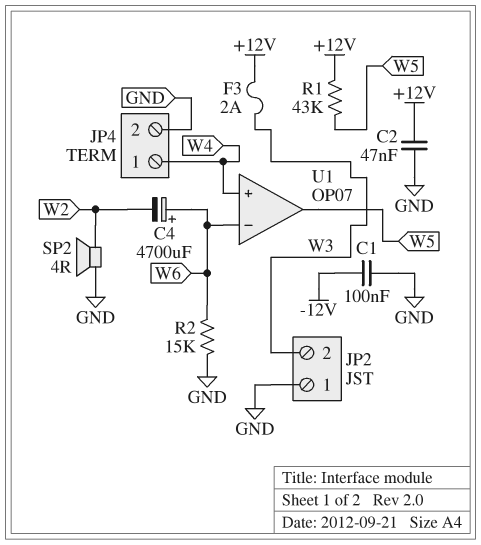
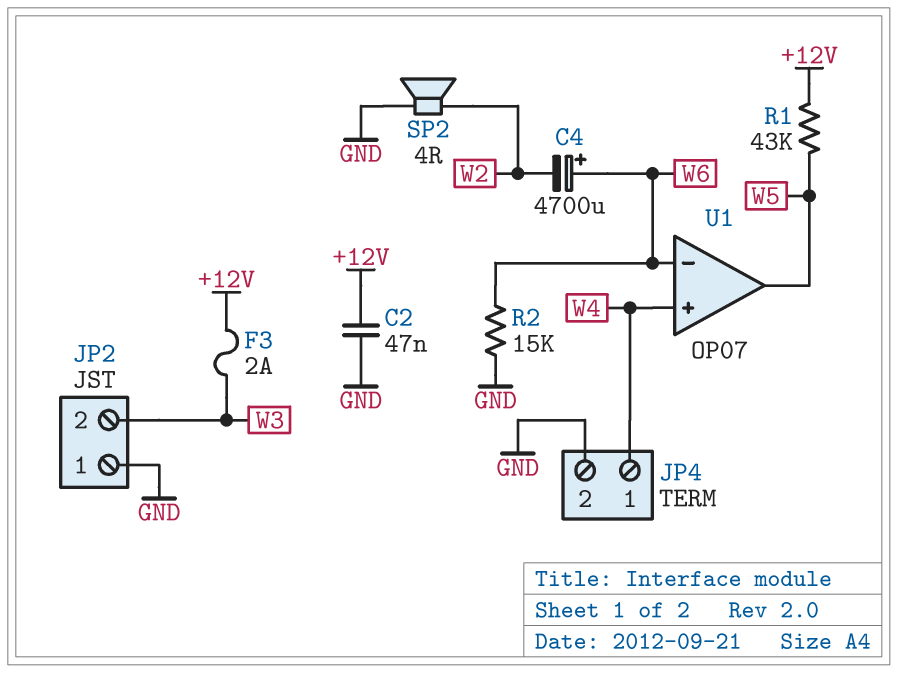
C1: 100nF (-12V, GND) -> none

